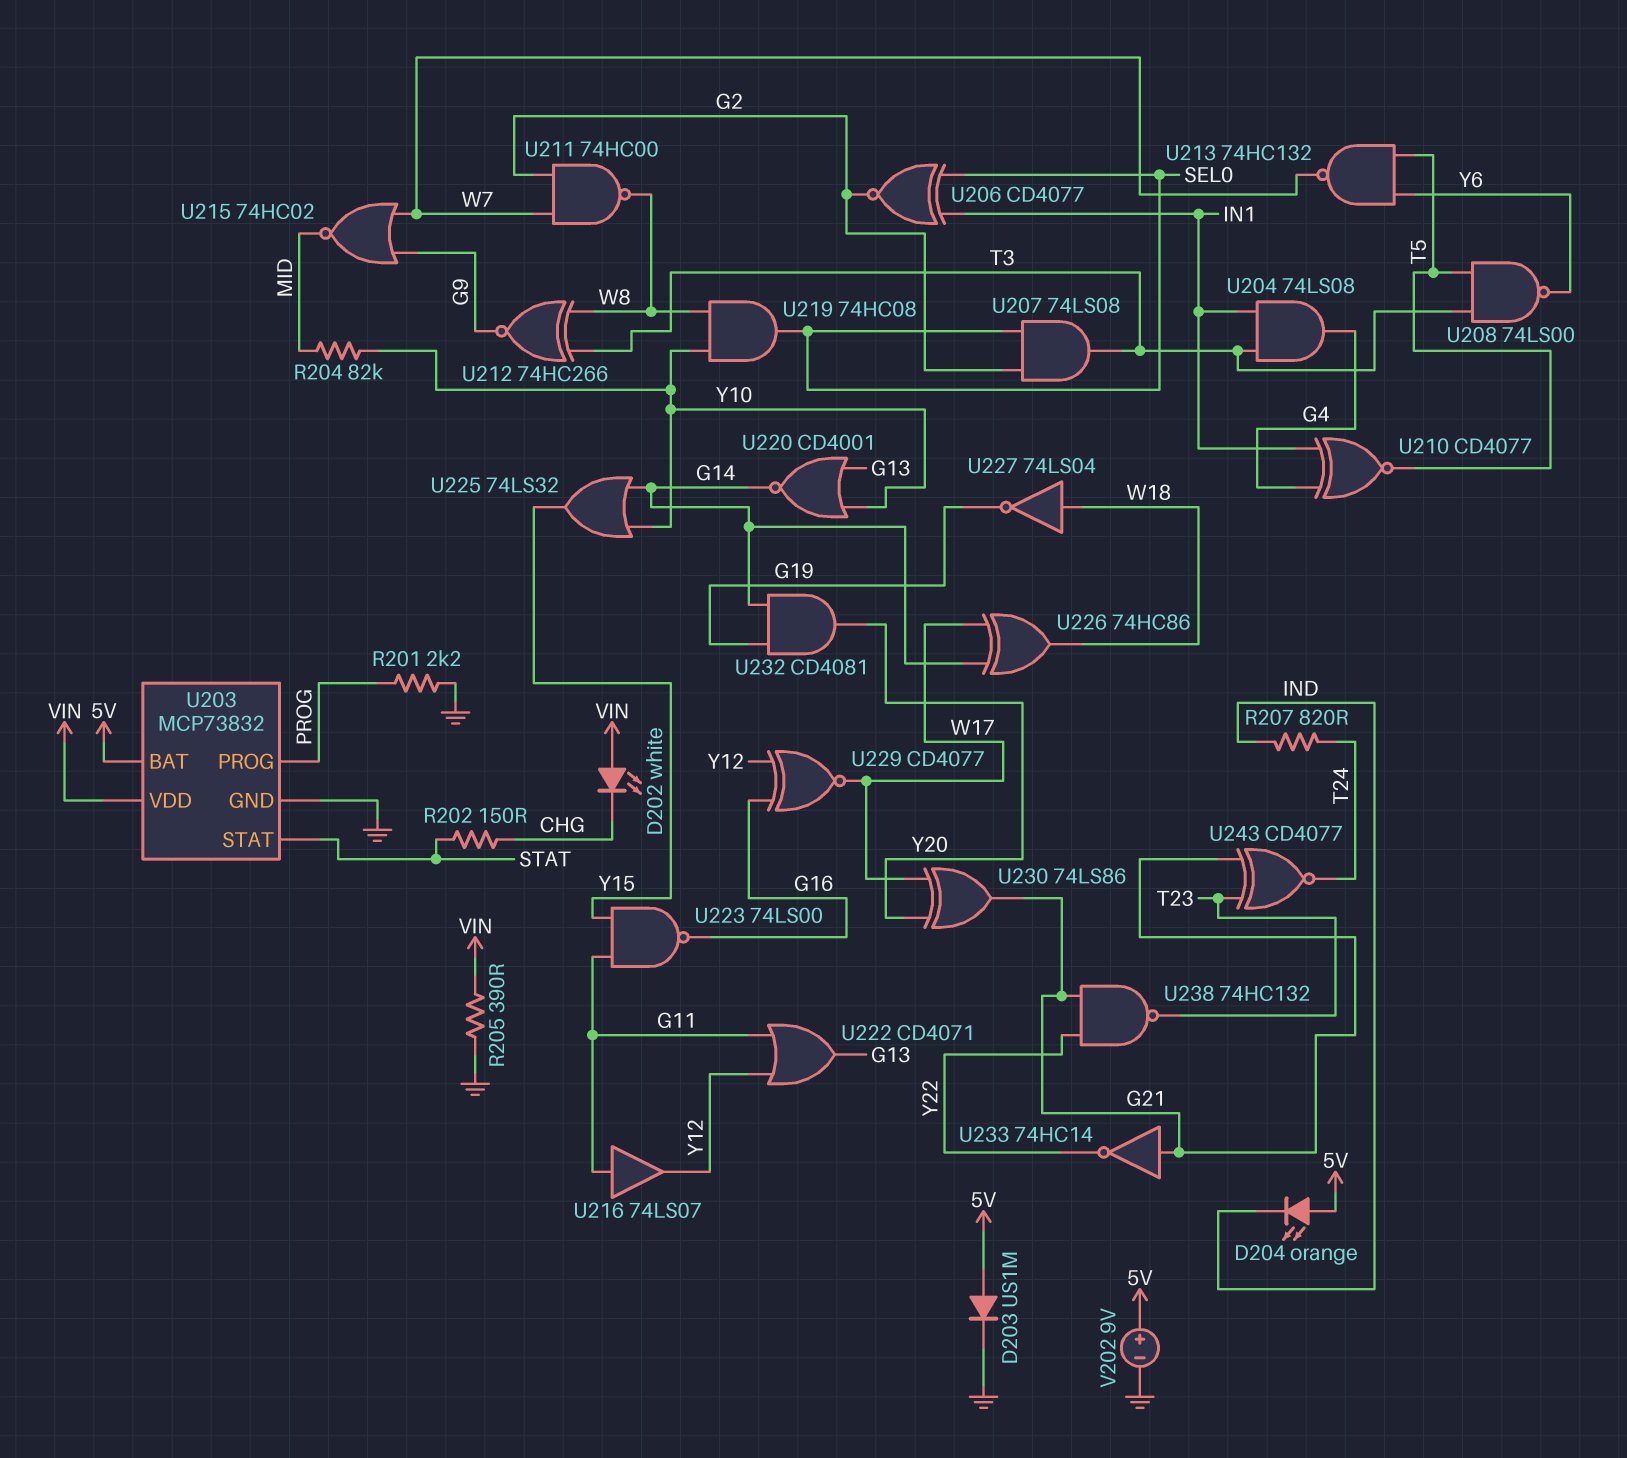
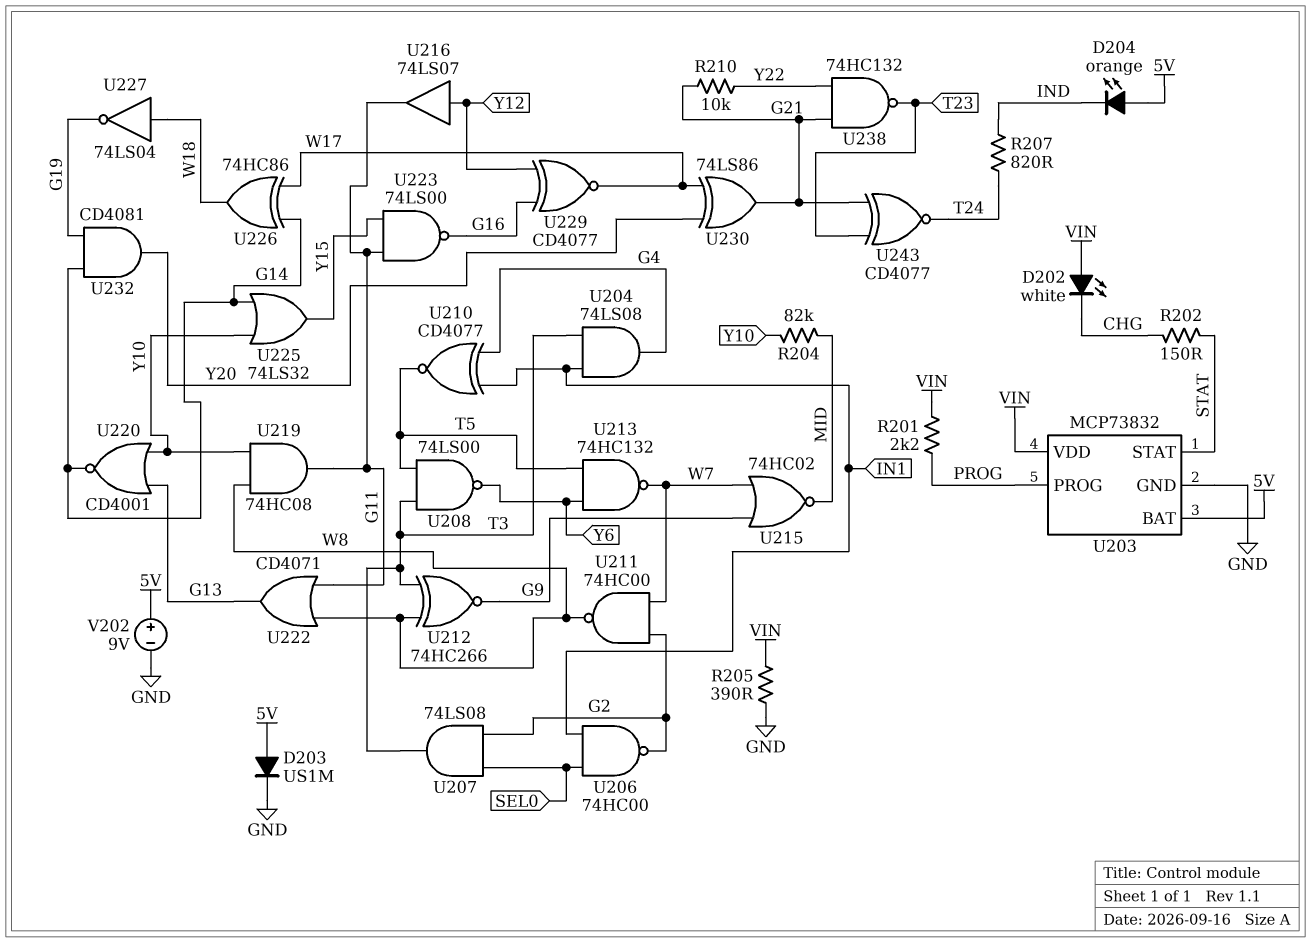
R201: 2.2k (GND, PROG) -> 2.2k (PROG, VIN)
R210: none -> 10k (G21, Y22)
U206: XNOR CD4077 (in IN1, in SEL0, out G2) -> NAND 74HC00 (in IN1, in SEL0, out G2)
U216: buffer 74LS07 (in G11, out Y12) -> buffer 74LS07 (in Y12, out G11)
U219: AND 74HC08 (in W8, in Y10, out SEL0) -> AND 74HC08 (in W8, in Y10, out G11)
U222: OR CD4071 (in G11, in Y12, out G13) -> OR CD4071 (in G11, in W8, out G13)
U233: NOT 74HC14 (in G21, out Y22) -> none

